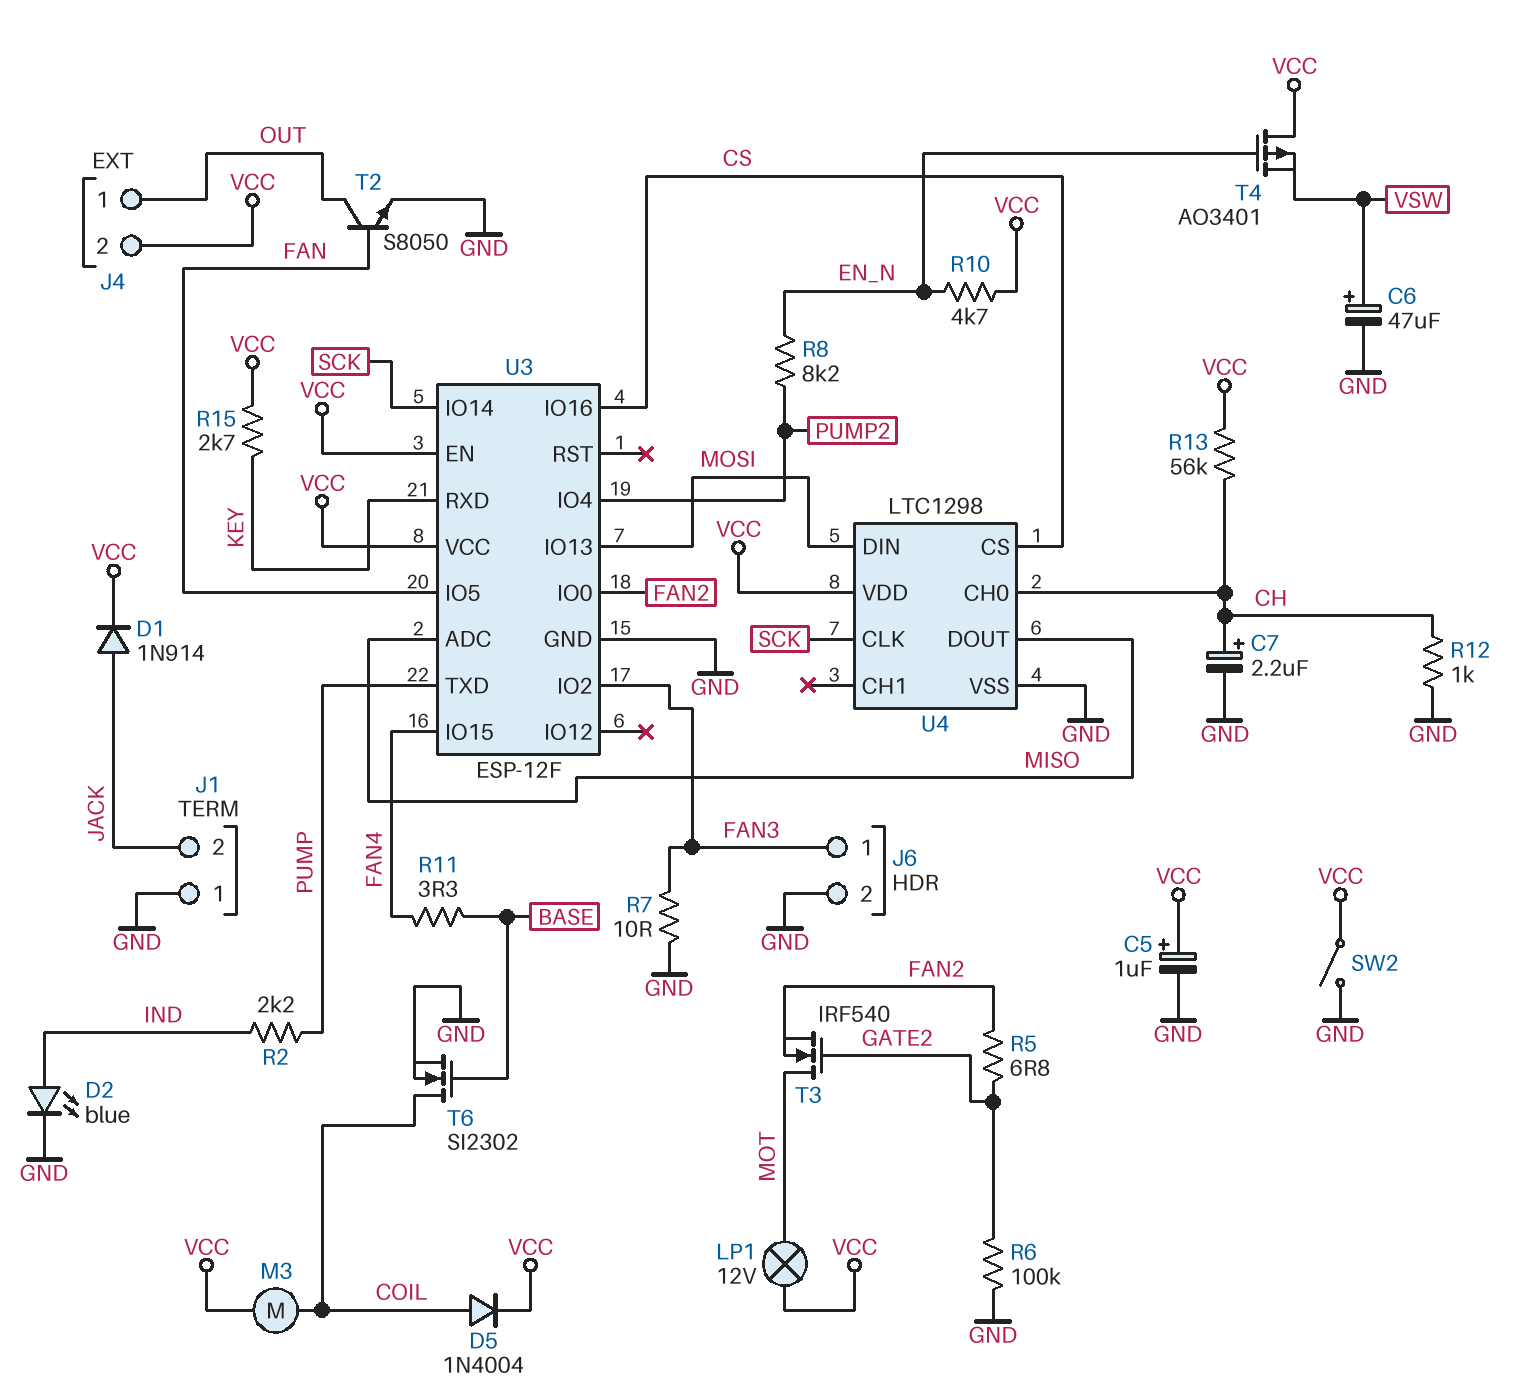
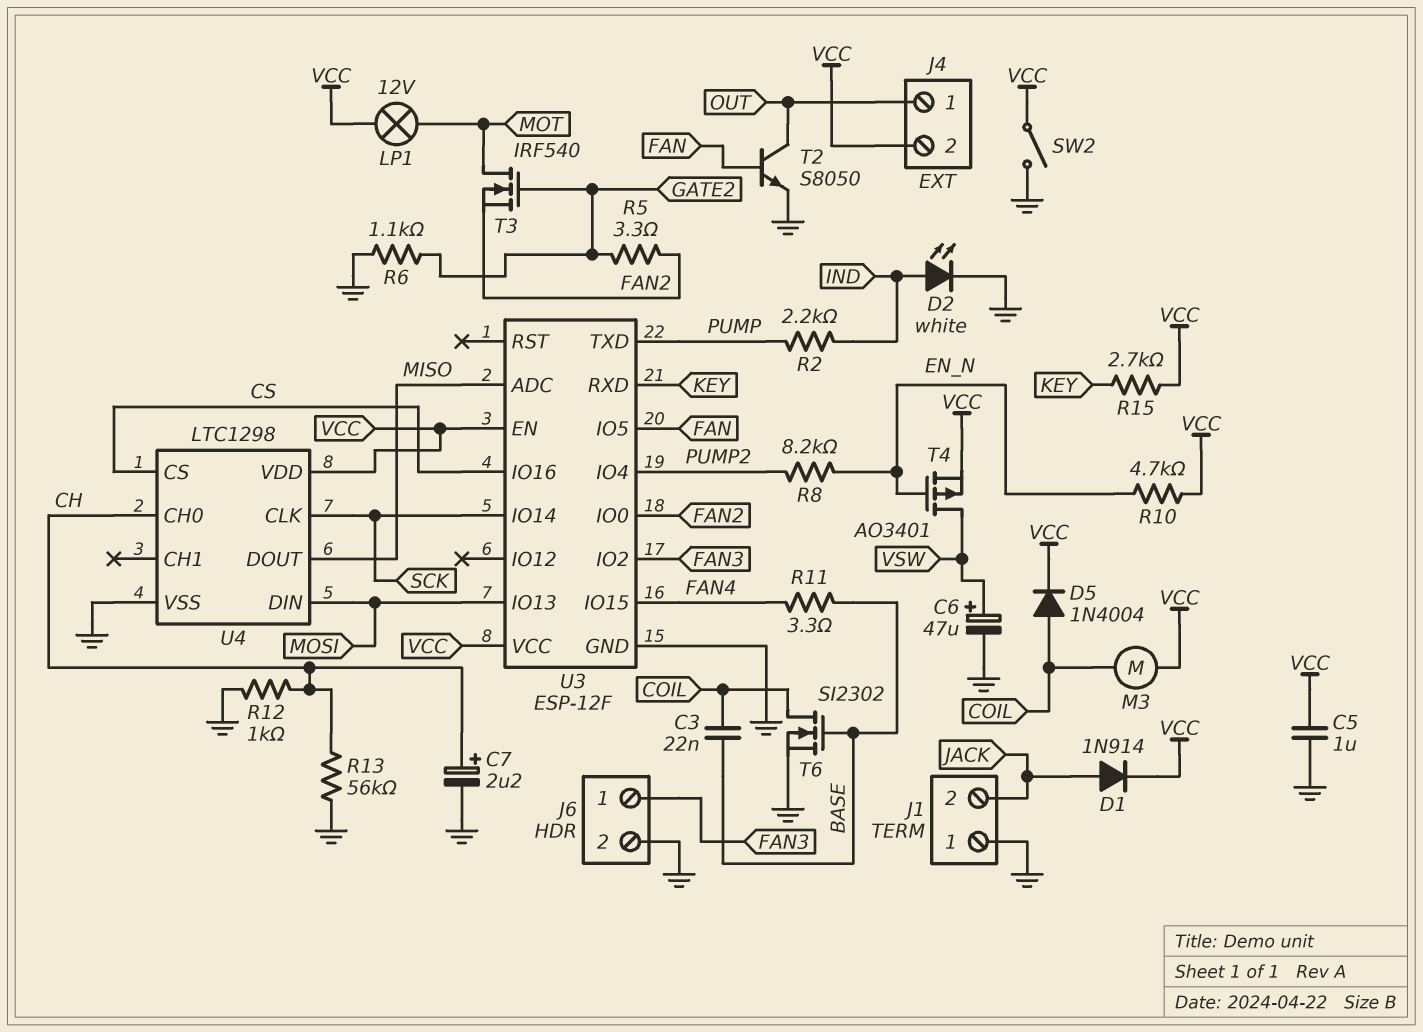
C3: none -> 22nF (BASE, COIL)
C5: 1uF (plus VCC, minus GND) -> 1uF (GND, VCC)
D2: LED blue (A IND, K GND) -> LED white (A IND, K GND)
R5: 6.8 (FAN2, GATE2) -> 3.3 (FAN2, GATE2)
R6: 100k (GATE2, GND) -> 1.1k (GATE2, GND)
R7: 10 (FAN3, GND) -> none
R13: 56k (CH, VCC) -> 56k (CH, GND)
T4: PMOS AO3401 (G EN_N, D VCC, S VSW) -> PMOS AO3401 (G EN_N, D VSW, S VCC)

